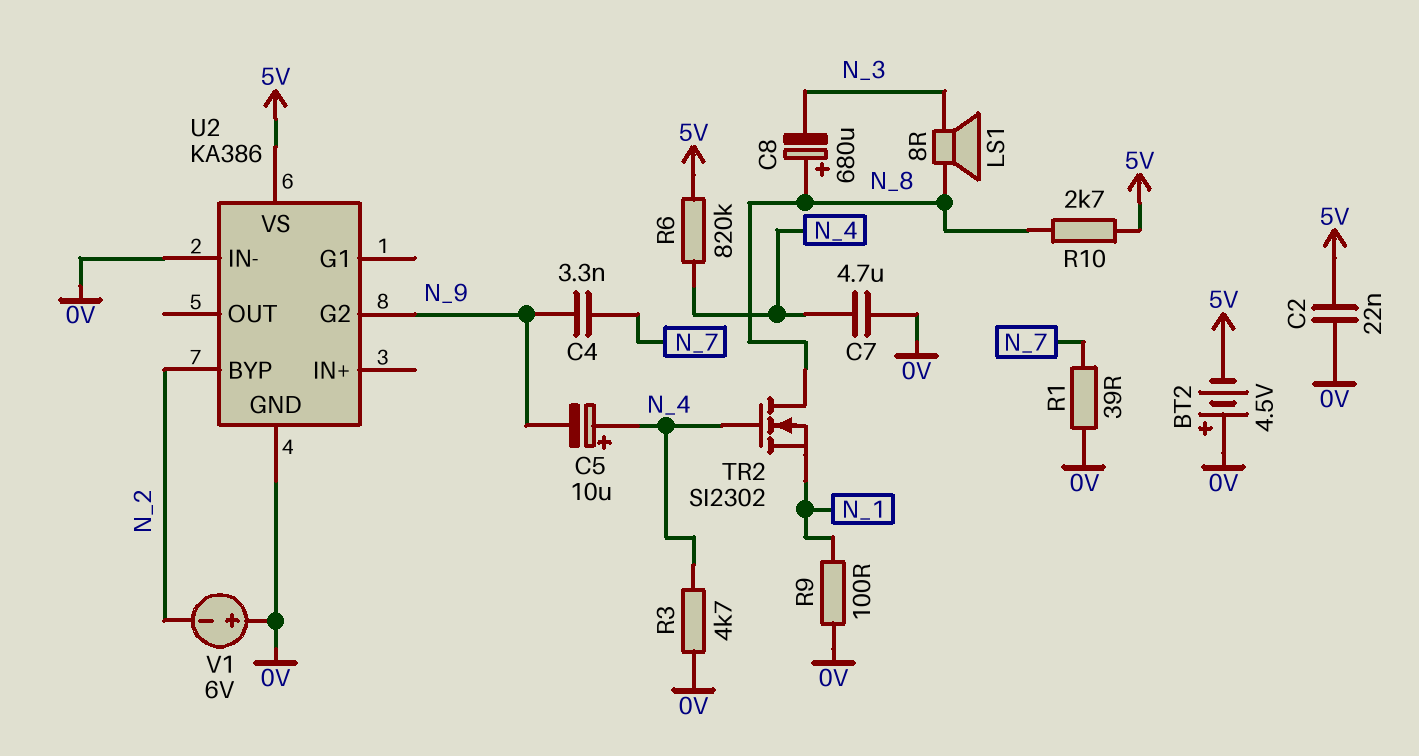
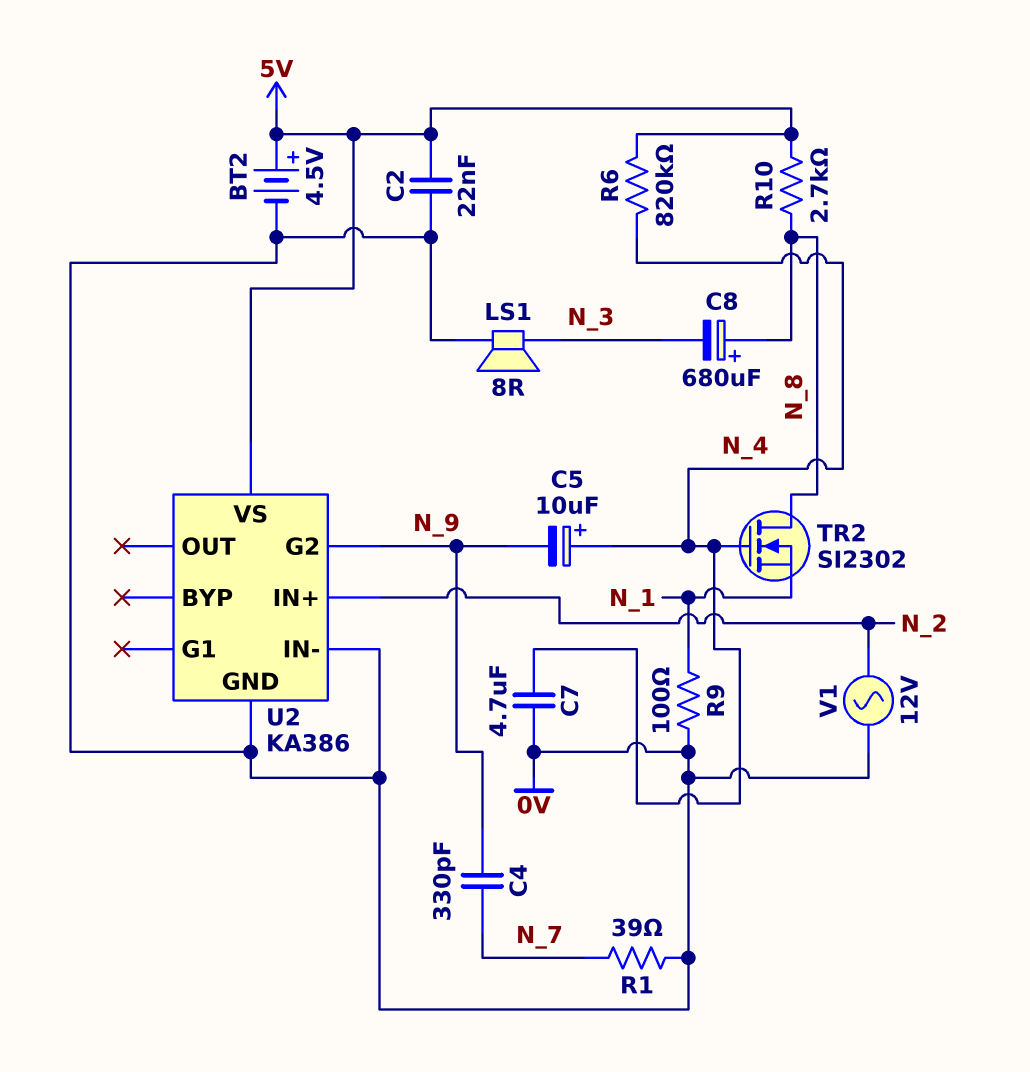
BT2: 4.5V (plus 0V, minus 5V) -> 4.5V (plus 5V, minus 0V)
C4: 3.3nF (N_7, N_9) -> 330pF (N_7, N_9)
LS1: speaker 8R (N_3, N_8) -> speaker 8R (0V, N_3)
R3: 4.7k (0V, N_4) -> none
U2 pin BYP: N_2 -> none
U2 pin IN+: none -> N_2
V1: 6V (plus 0V, minus N_2) -> AC 12V (0V, N_2)

